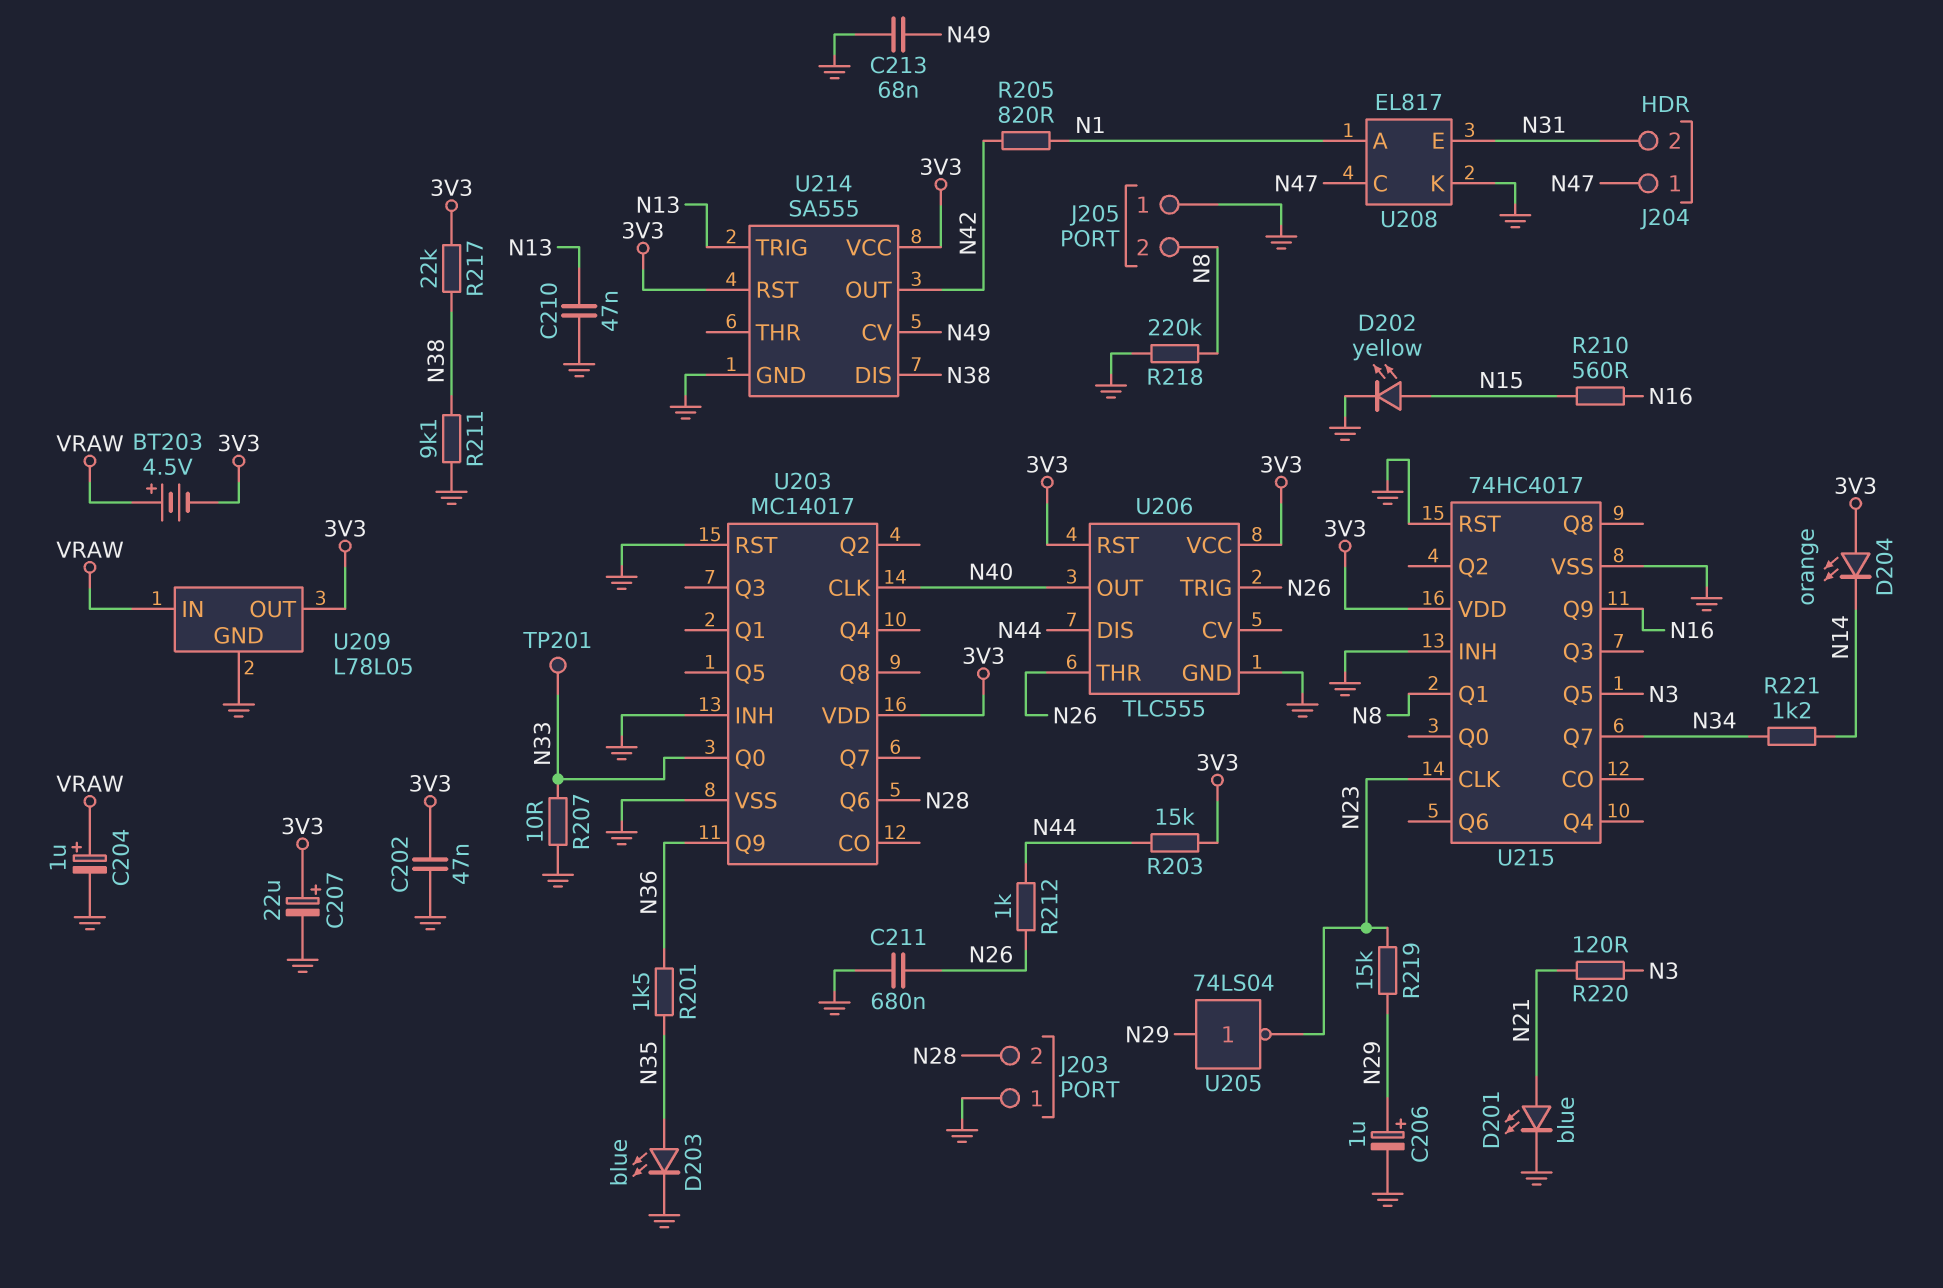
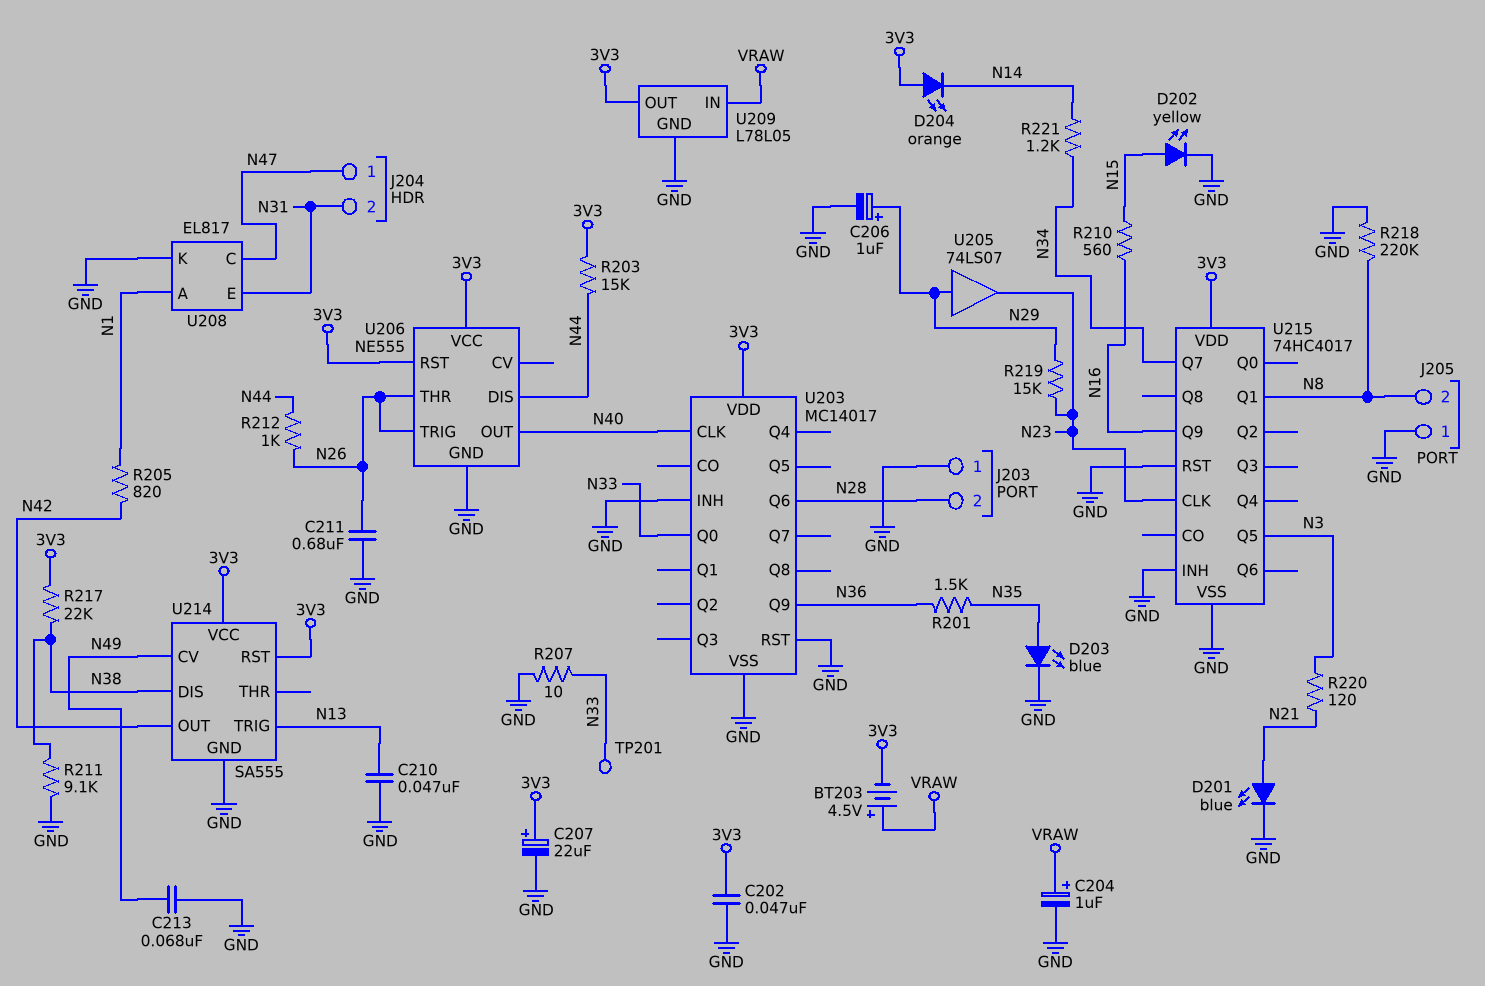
U205: NOT 74LS04 (in N29, out N23) -> buffer 74LS07 (in N29, out N23)
U206: TLC555 -> NE555

